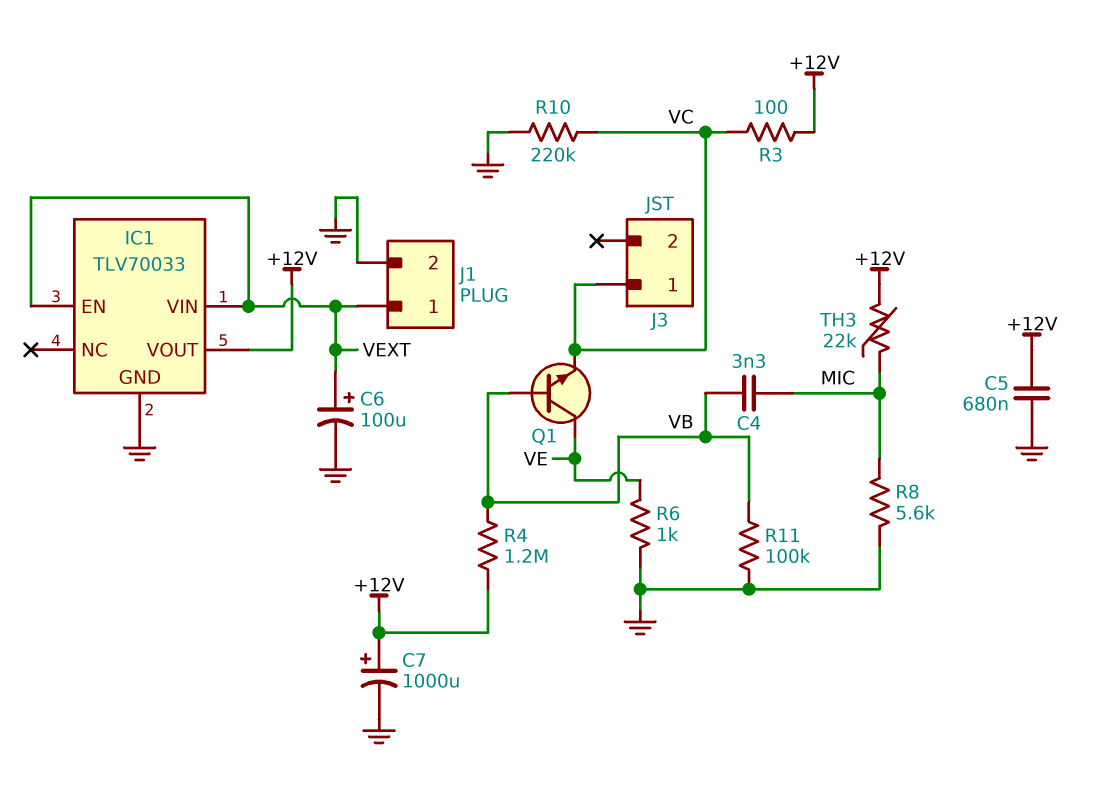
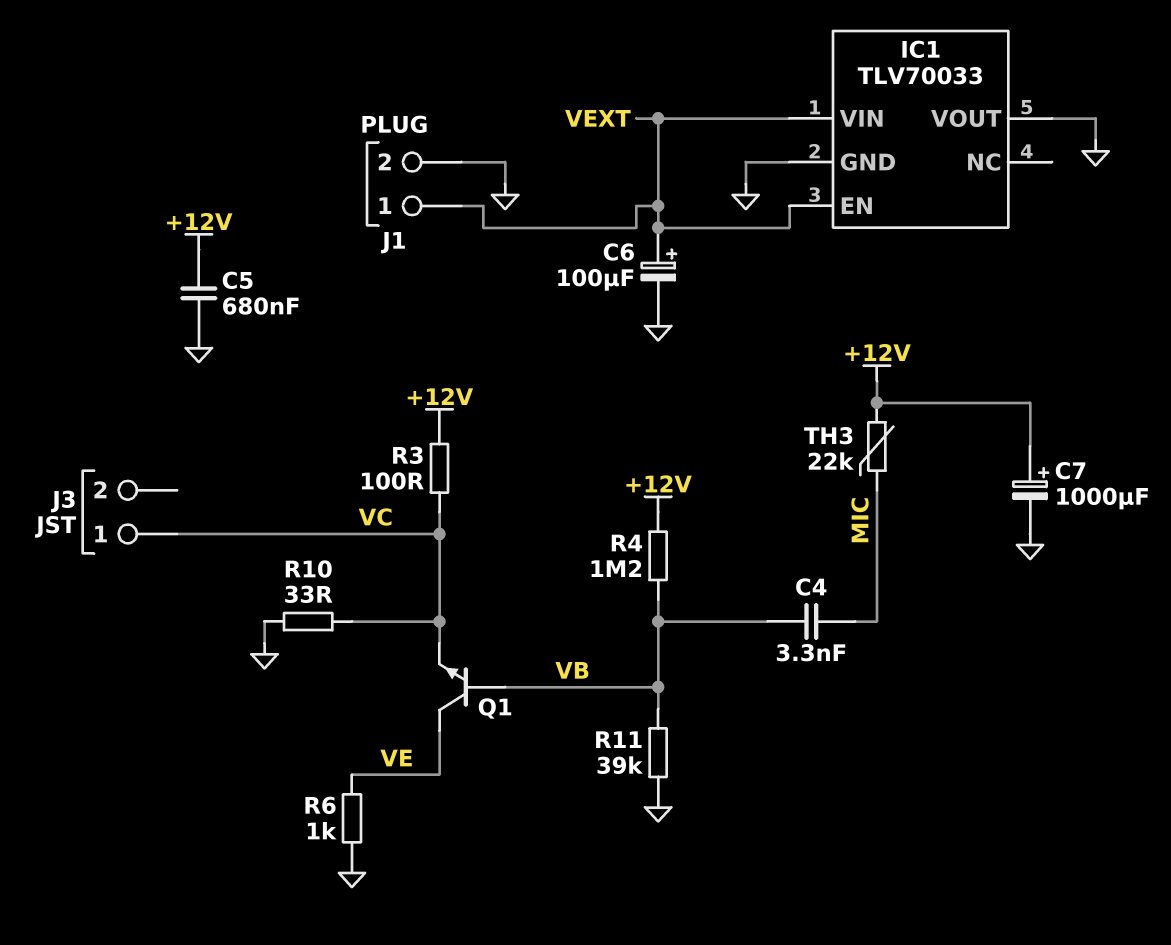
IC1 pin VOUT: +12V -> GND
R8: 5.6k (GND, MIC) -> none
R10: 220k (GND, VC) -> 33 (GND, VC)
R11: 100k (GND, VB) -> 39k (GND, VB)

